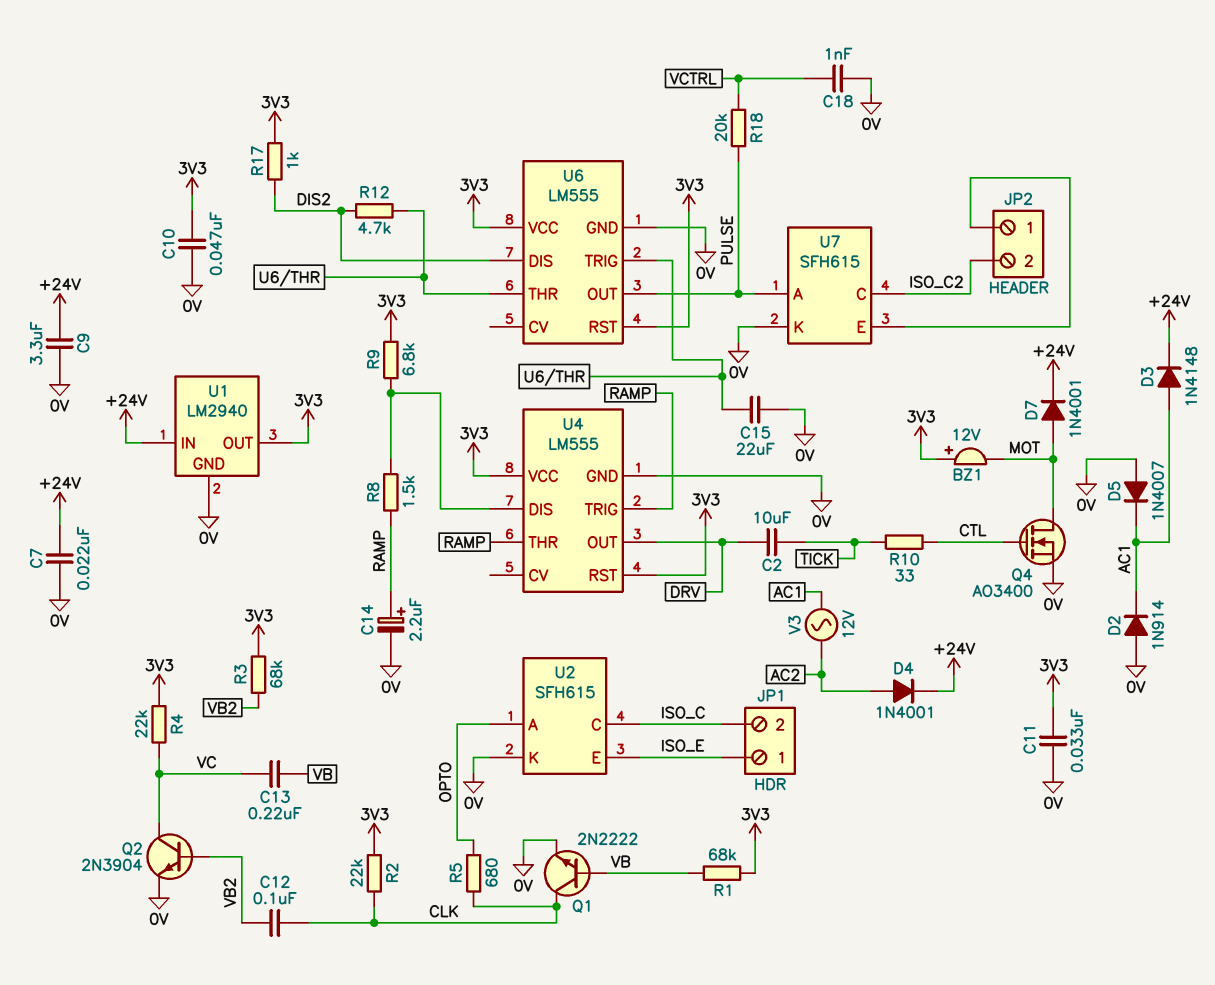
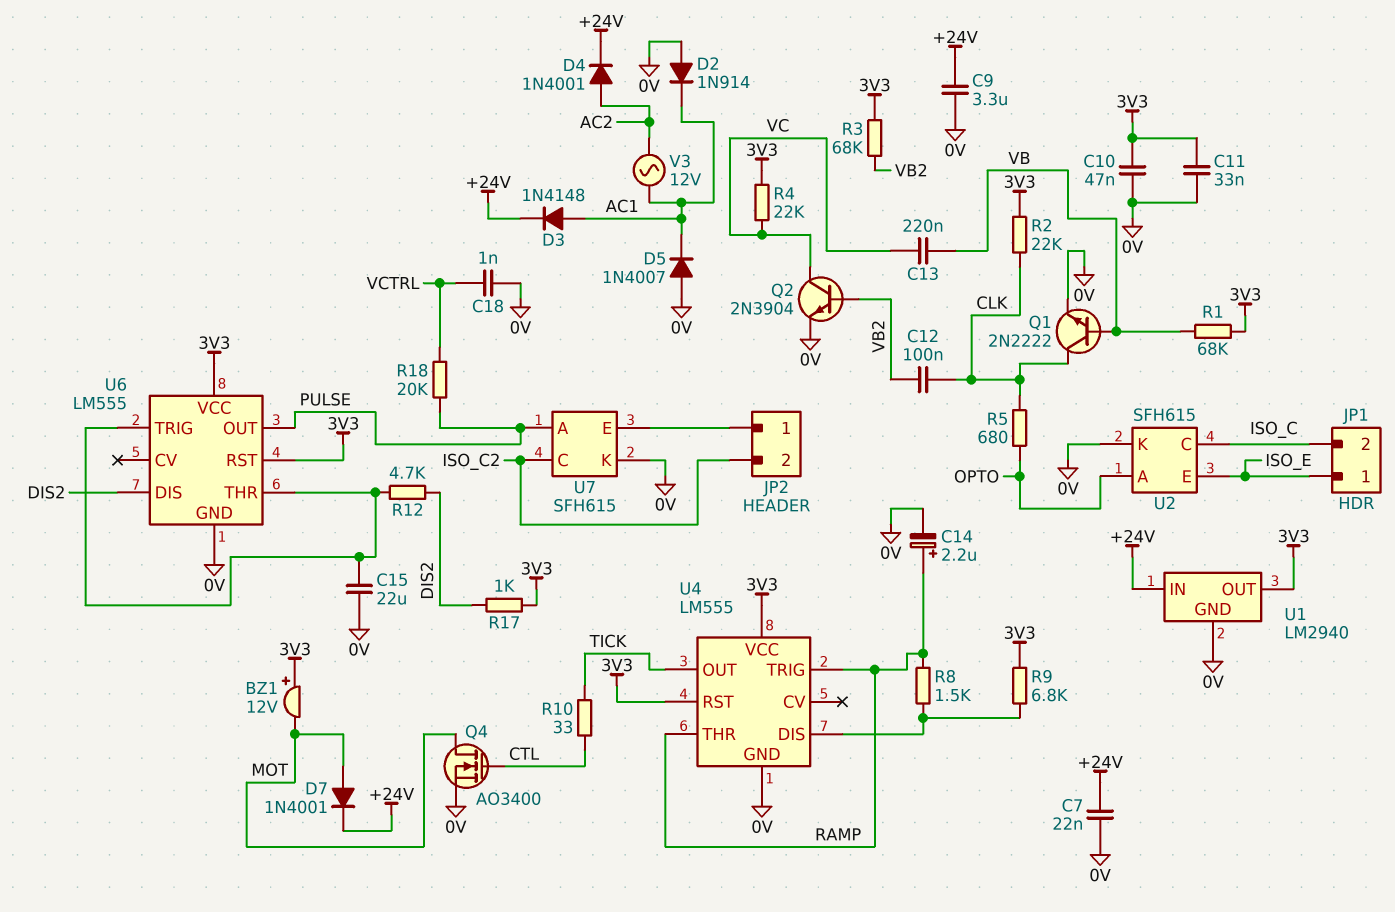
C2: 10uF (DRV, TICK) -> none
U4 pin OUT: DRV -> TICK

